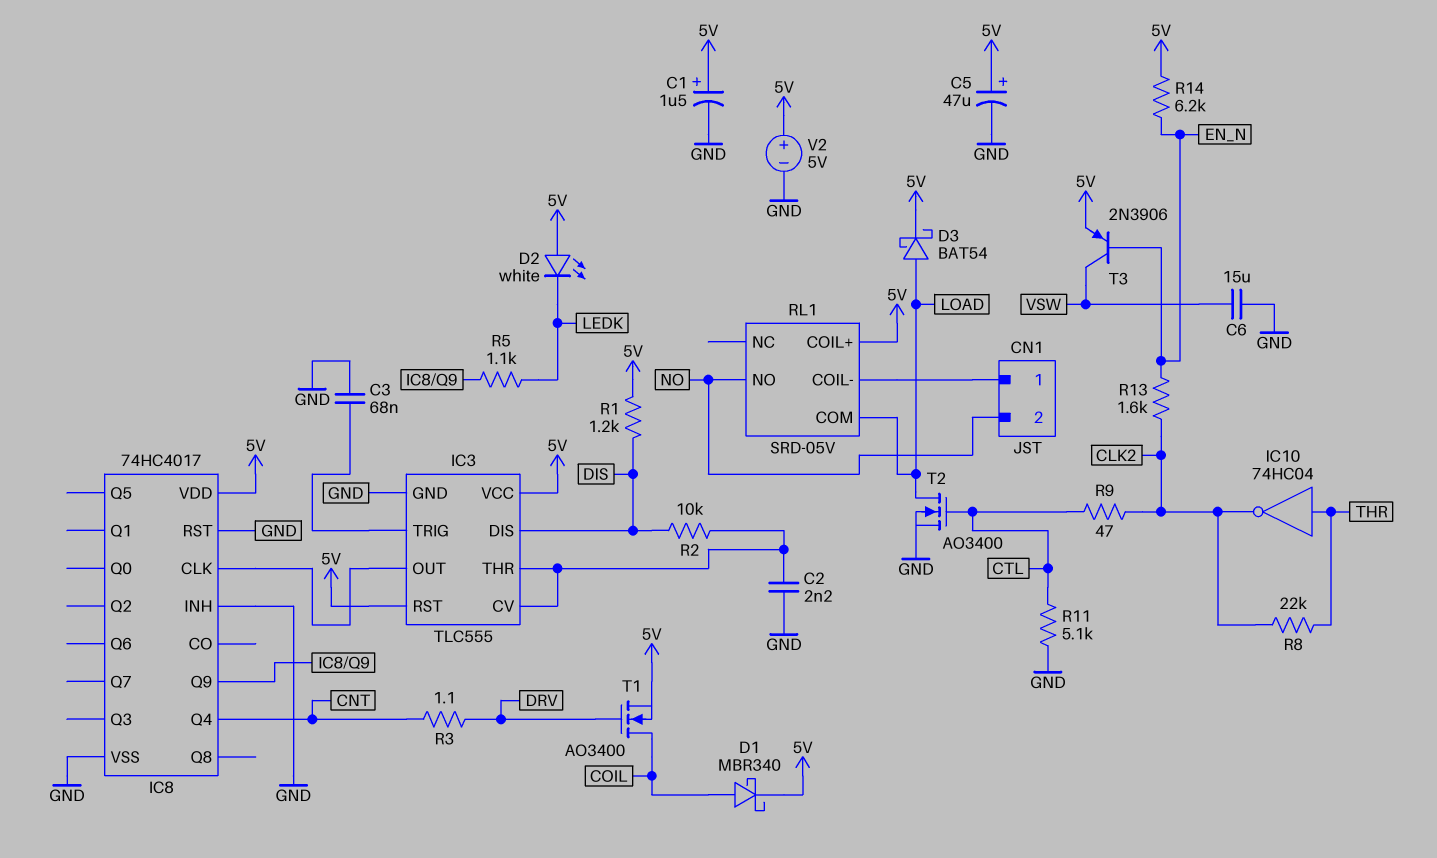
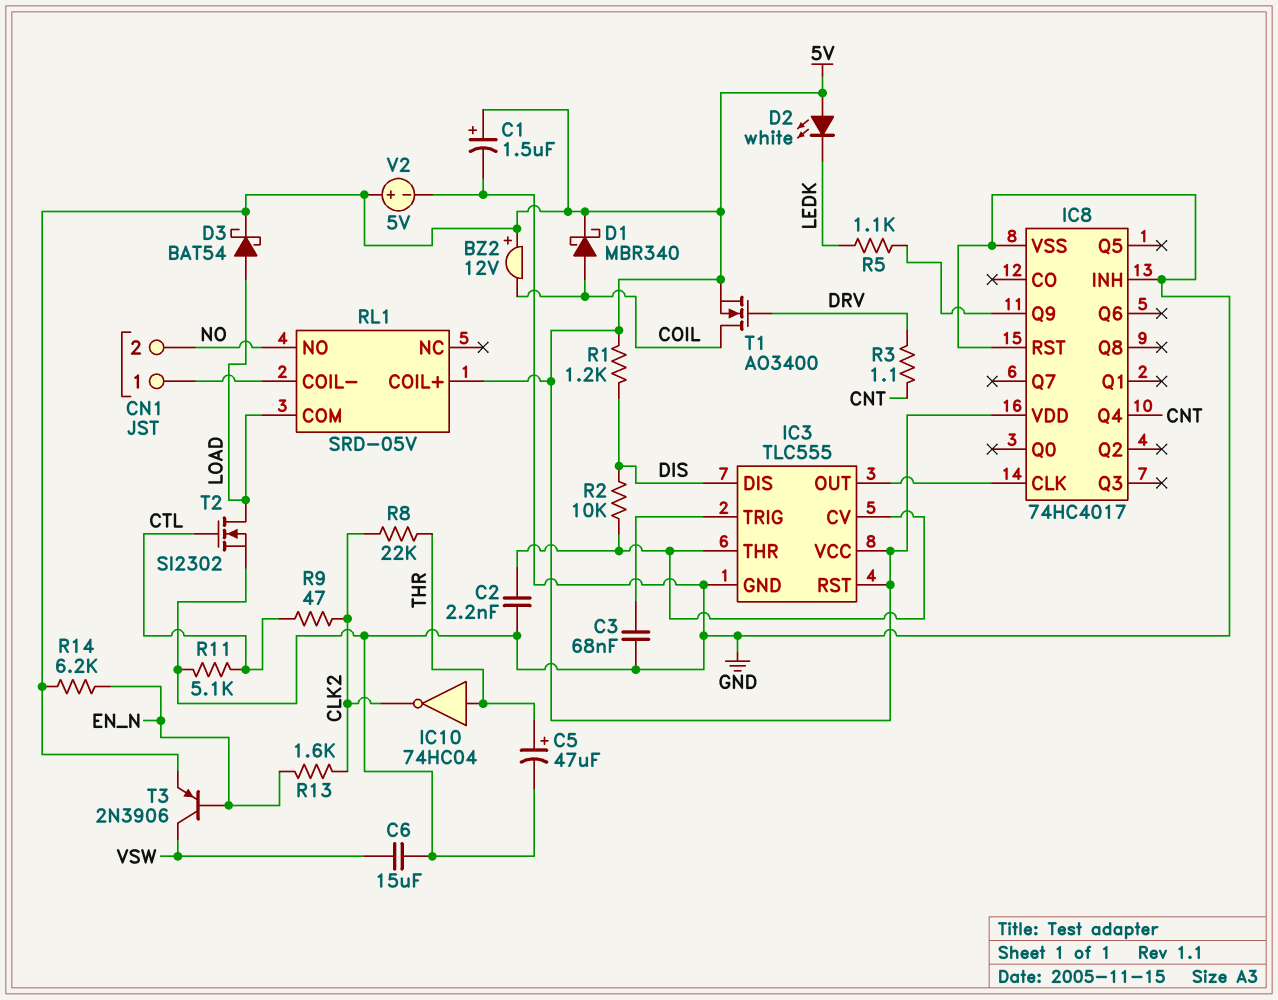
BZ2: none -> buzzer 12V (plus 5V, minus COIL)
C5: 47uF (plus 5V, minus GND) -> 47uF (plus THR, minus GND)
T2: NMOS AO3400 (G CTL, D LOAD, S GND) -> NMOS SI2302 (G CTL, D LOAD, S GND)

